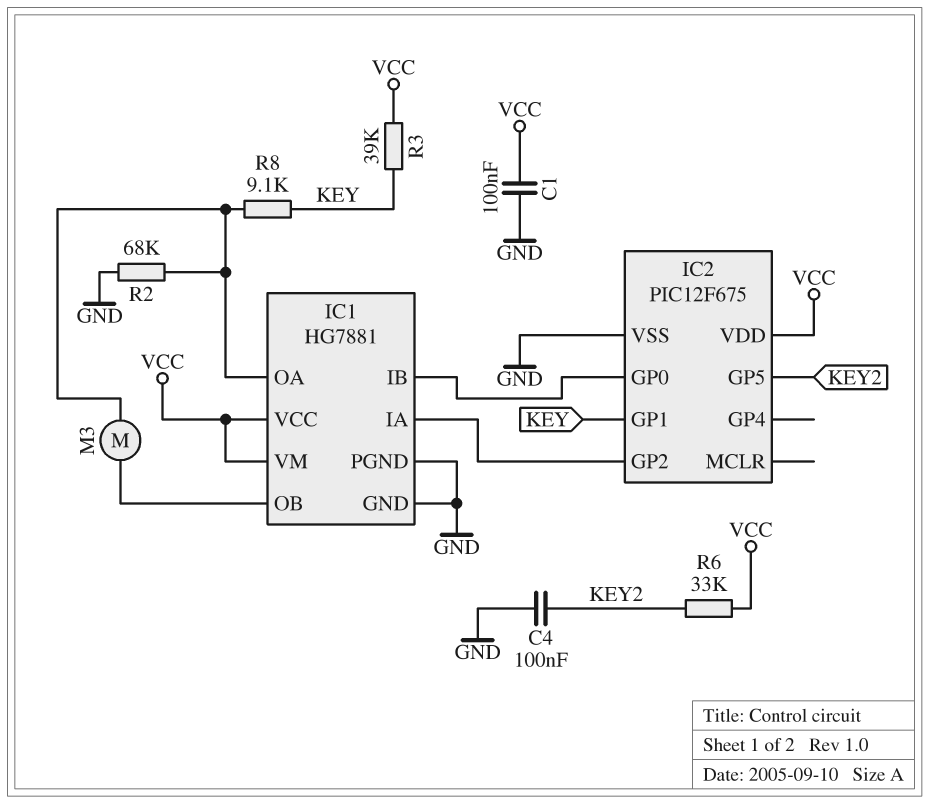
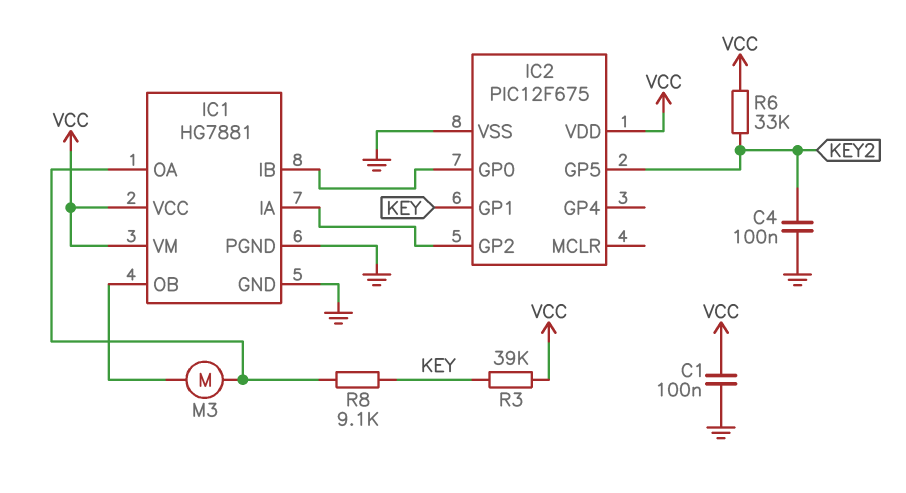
R2: 68k (GND, IC1/OA) -> none

